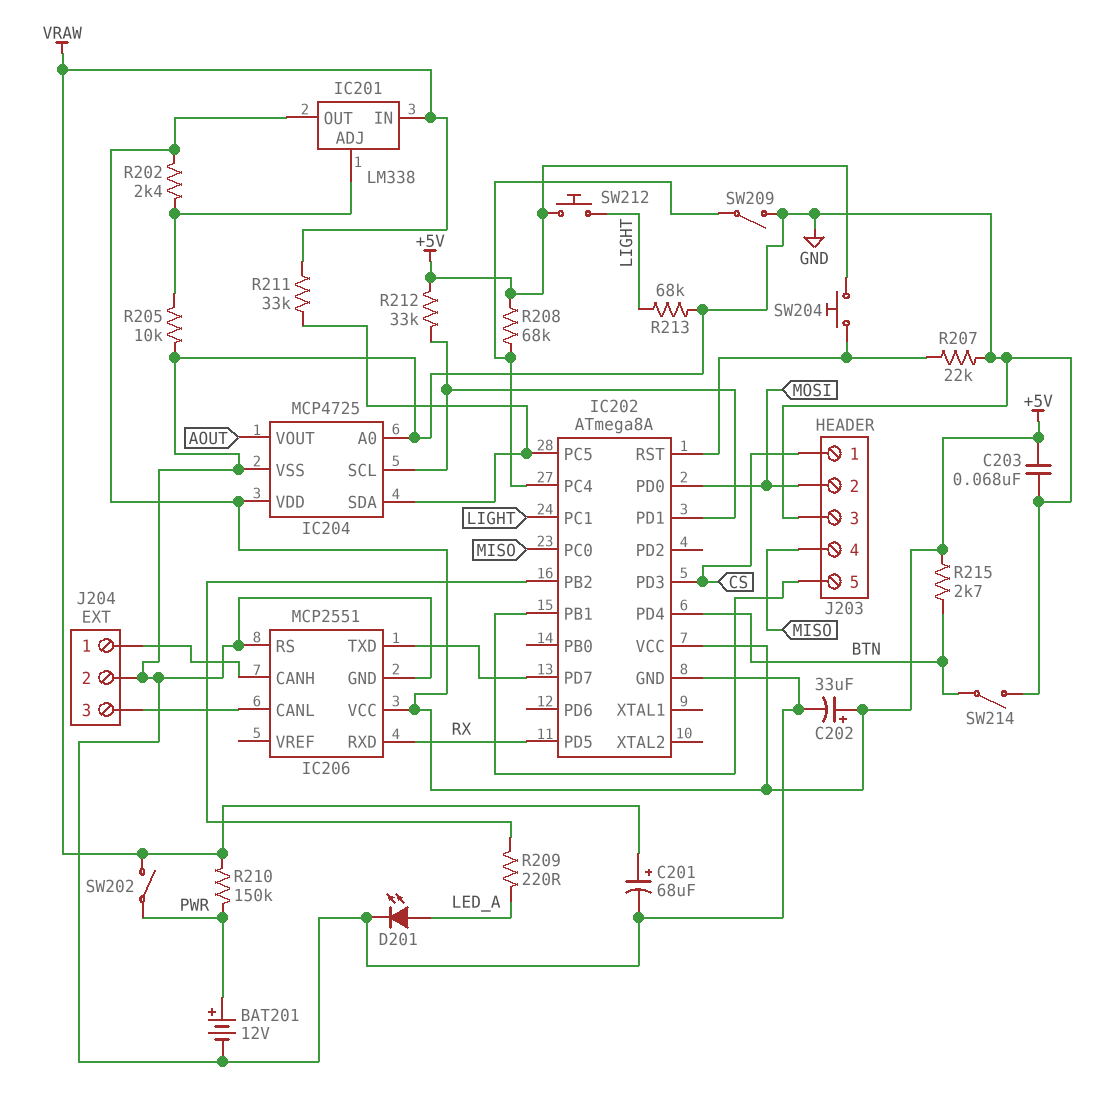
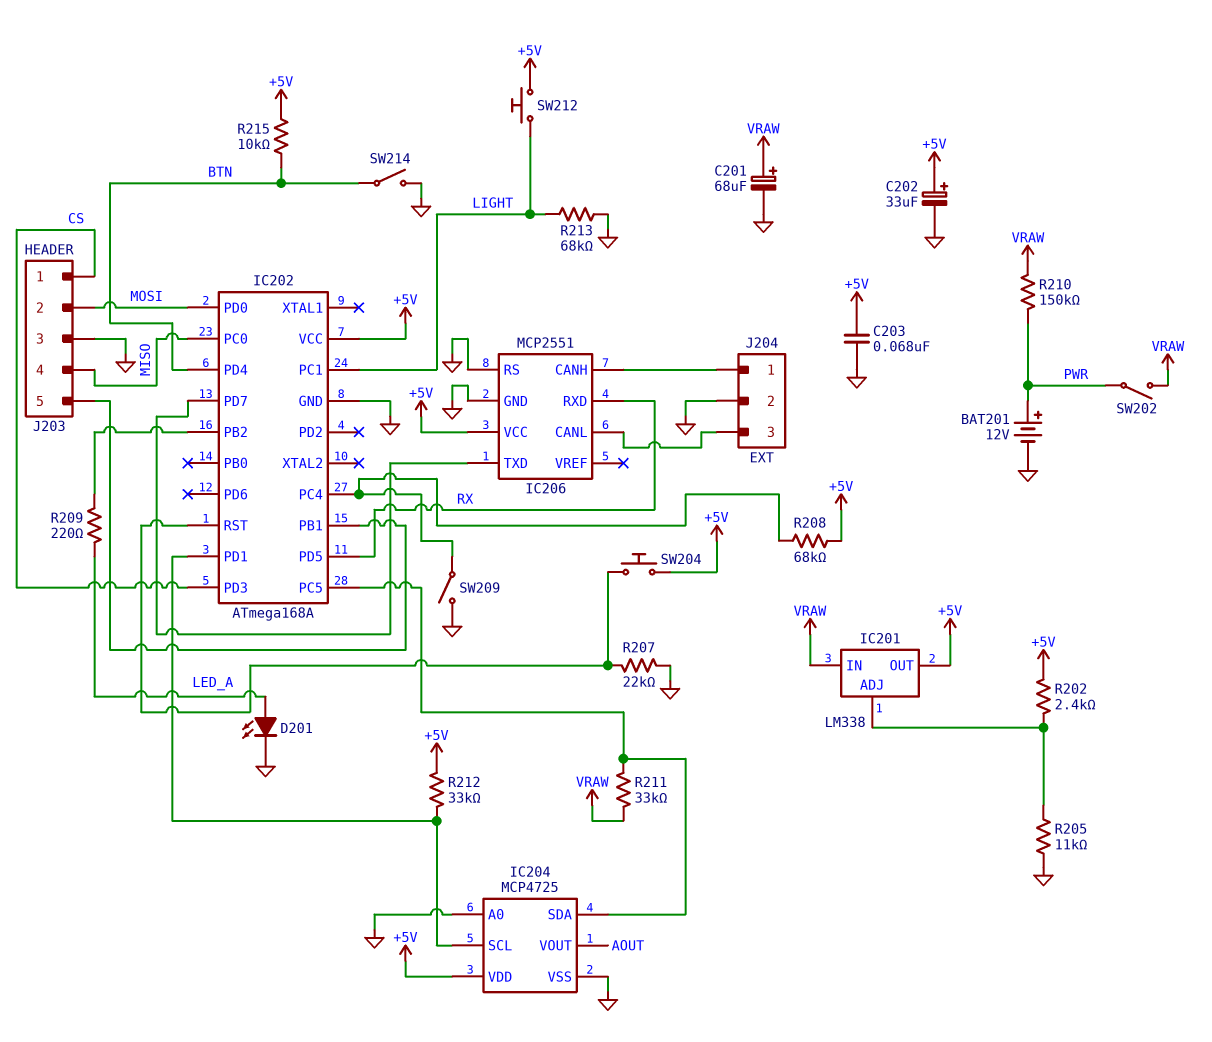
IC202: ATmega8A -> ATmega168A
R205: 10k (GND, IC201/ADJ) -> 11k (GND, IC201/ADJ)
R215: 2.7k (+5V, BTN) -> 10k (+5V, BTN)

